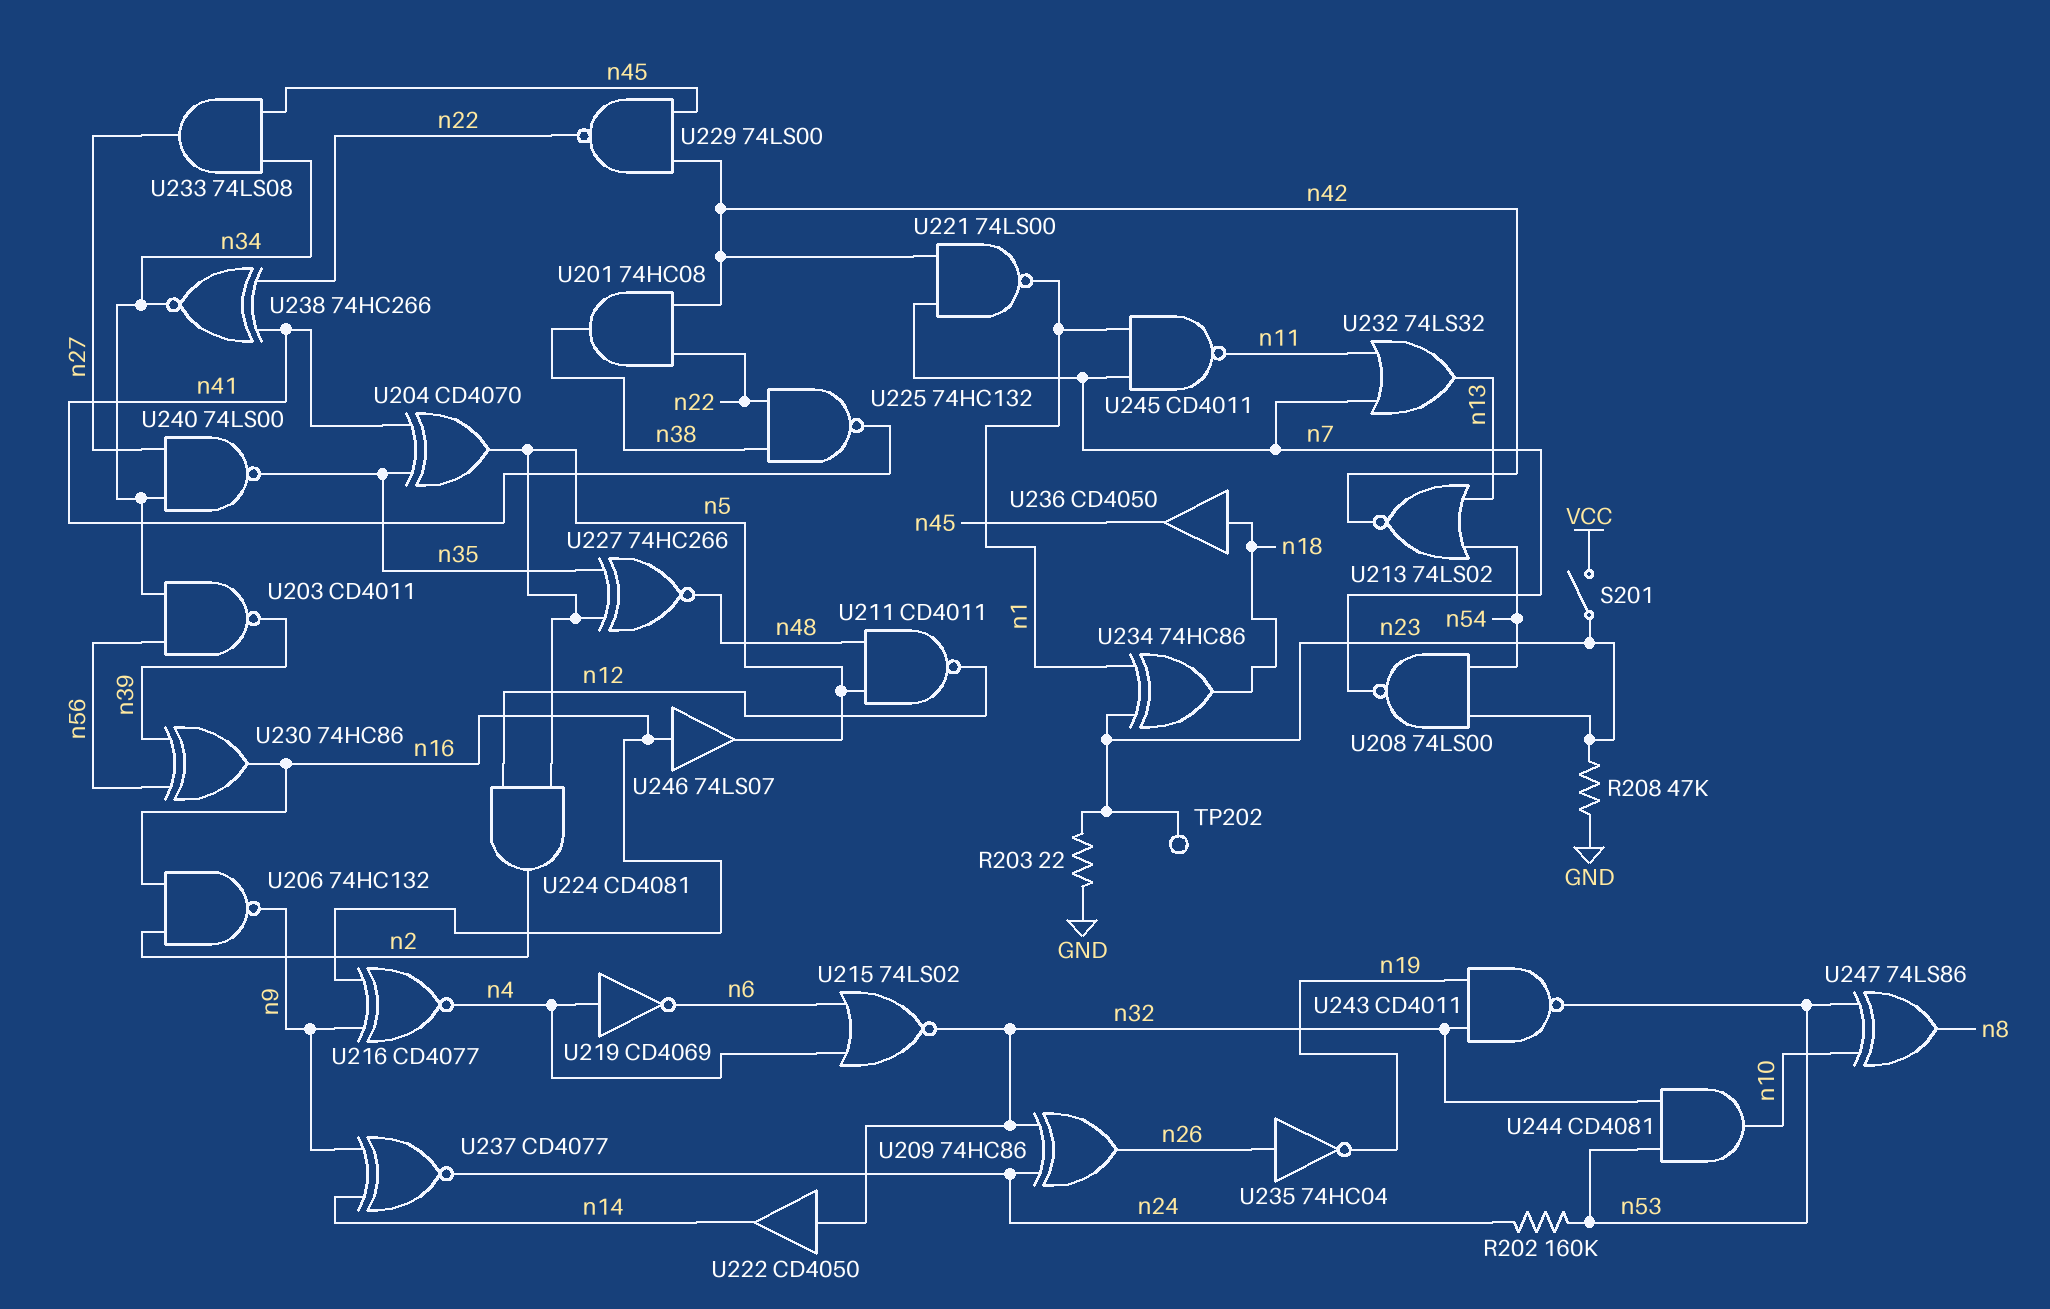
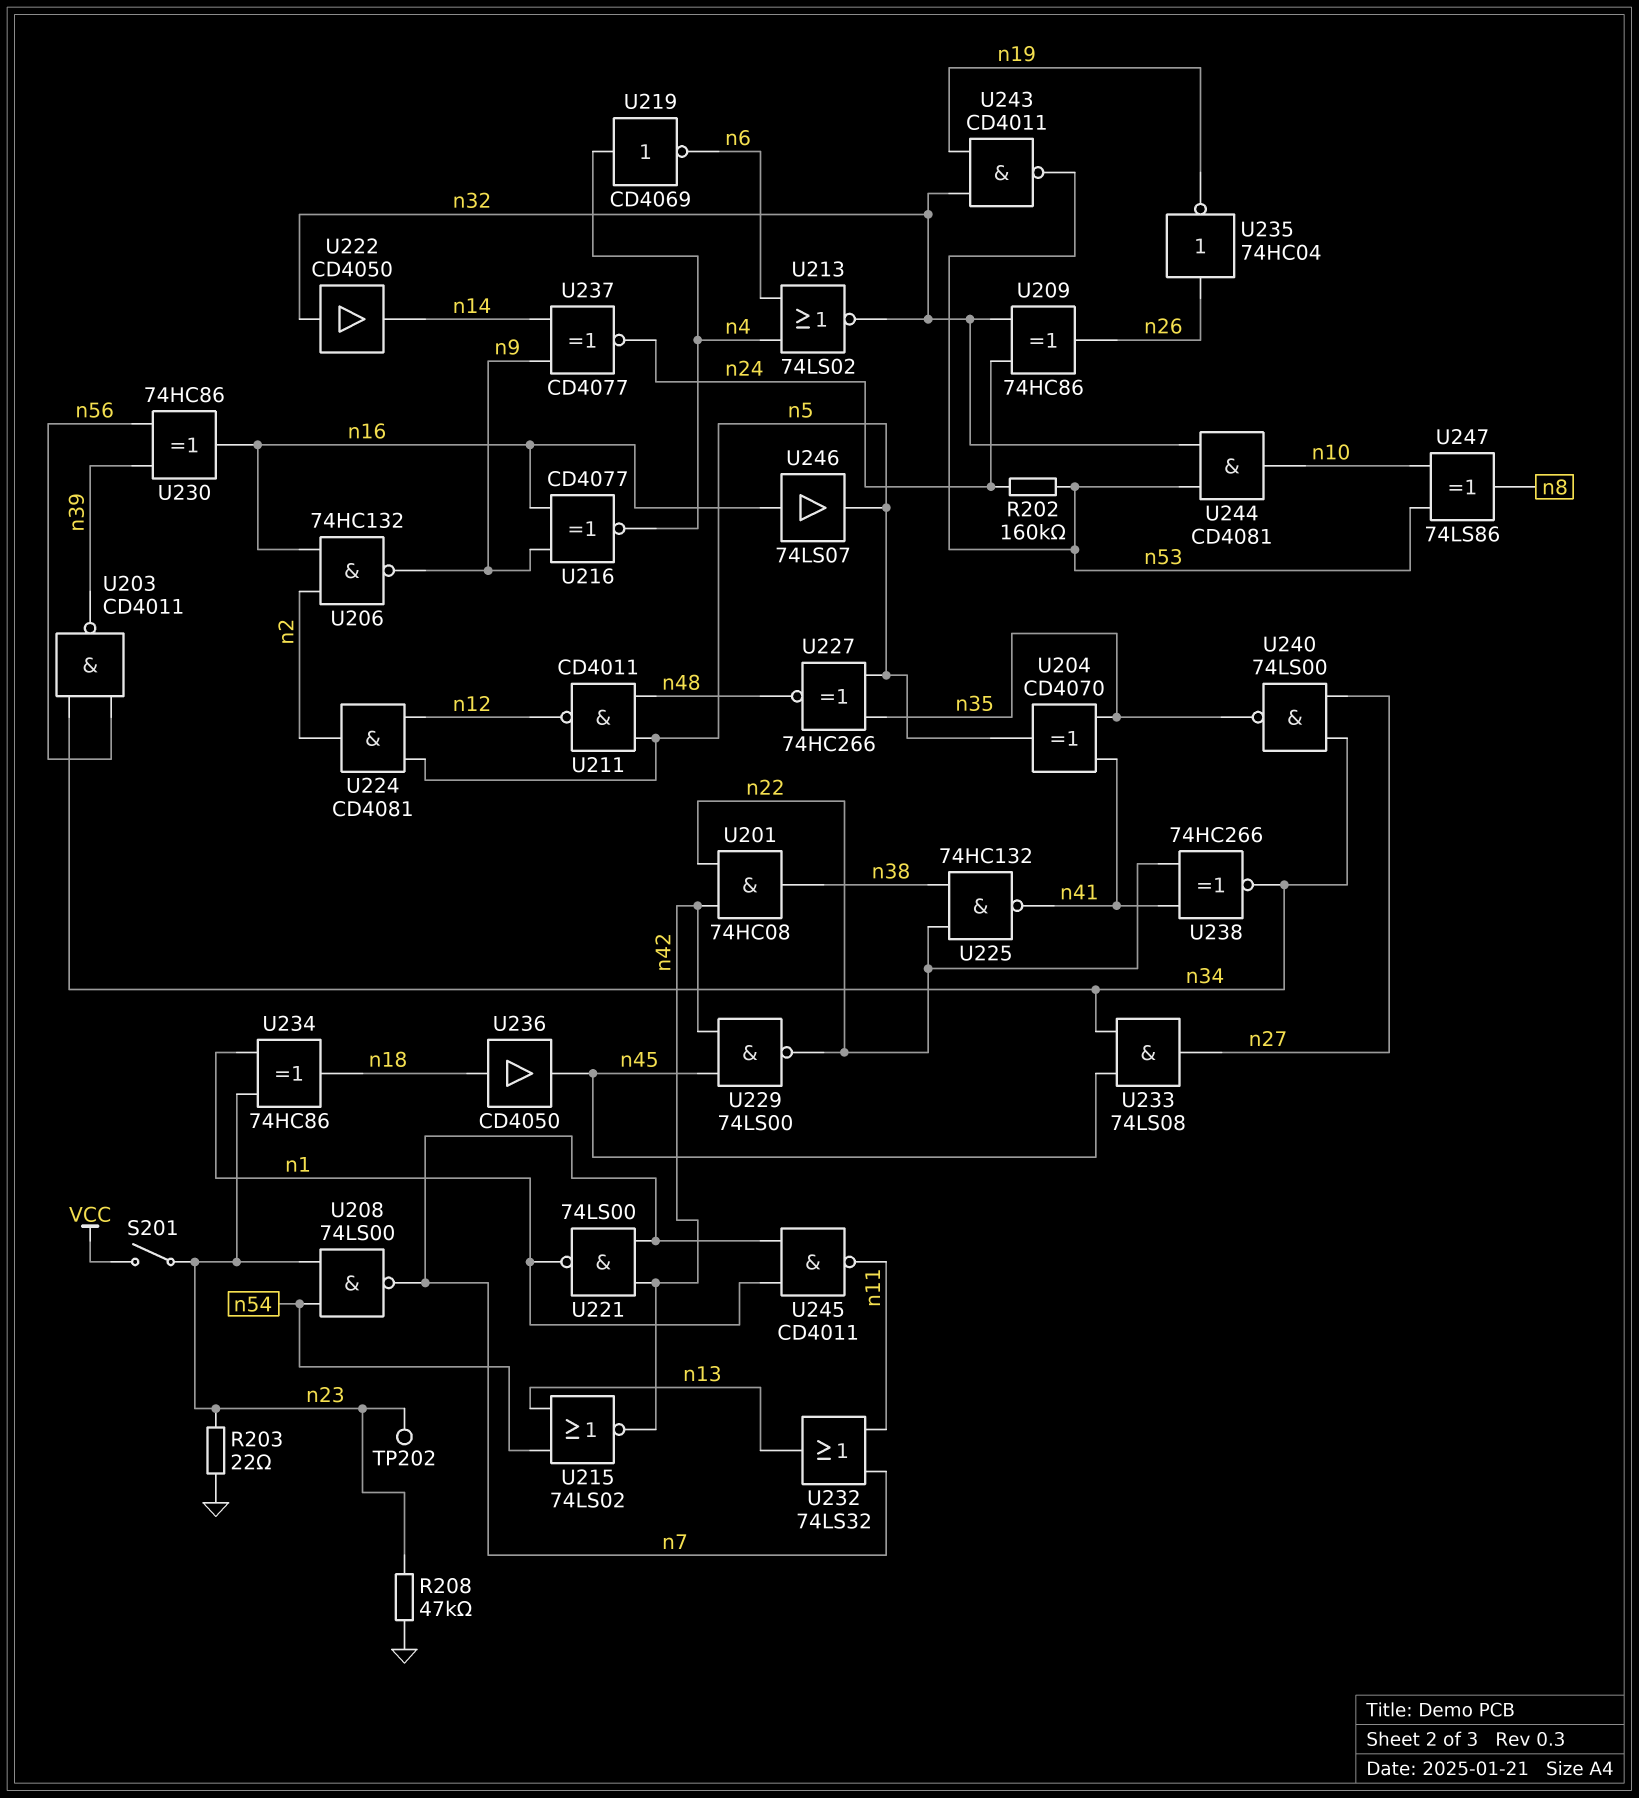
U213: NOR 74LS02 (in n13, in n54, out n42) -> NOR 74LS02 (in n4, in n6, out n32)
U215: NOR 74LS02 (in n4, in n6, out n32) -> NOR 74LS02 (in n13, in n54, out n42)

